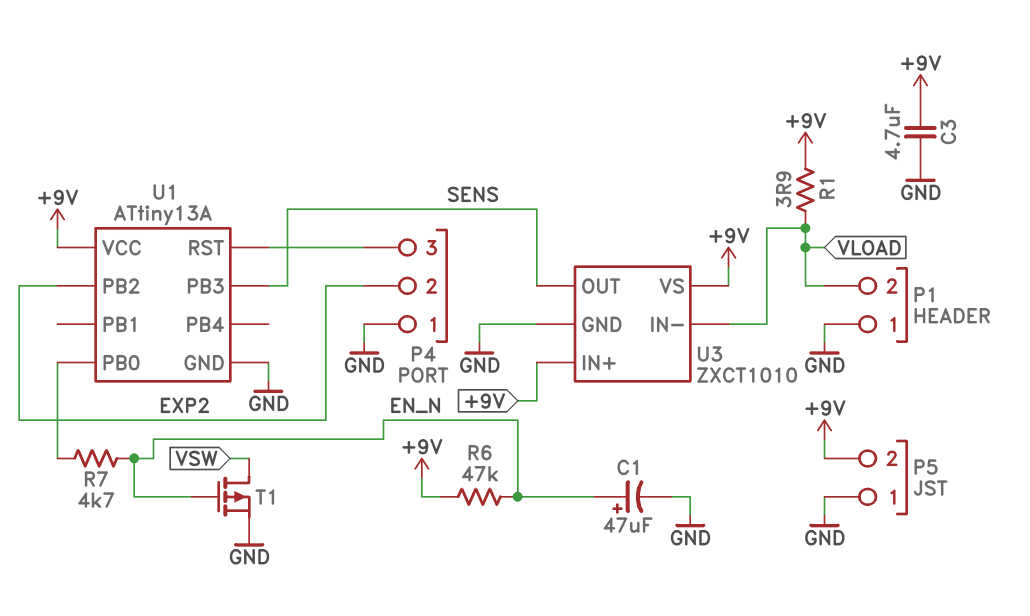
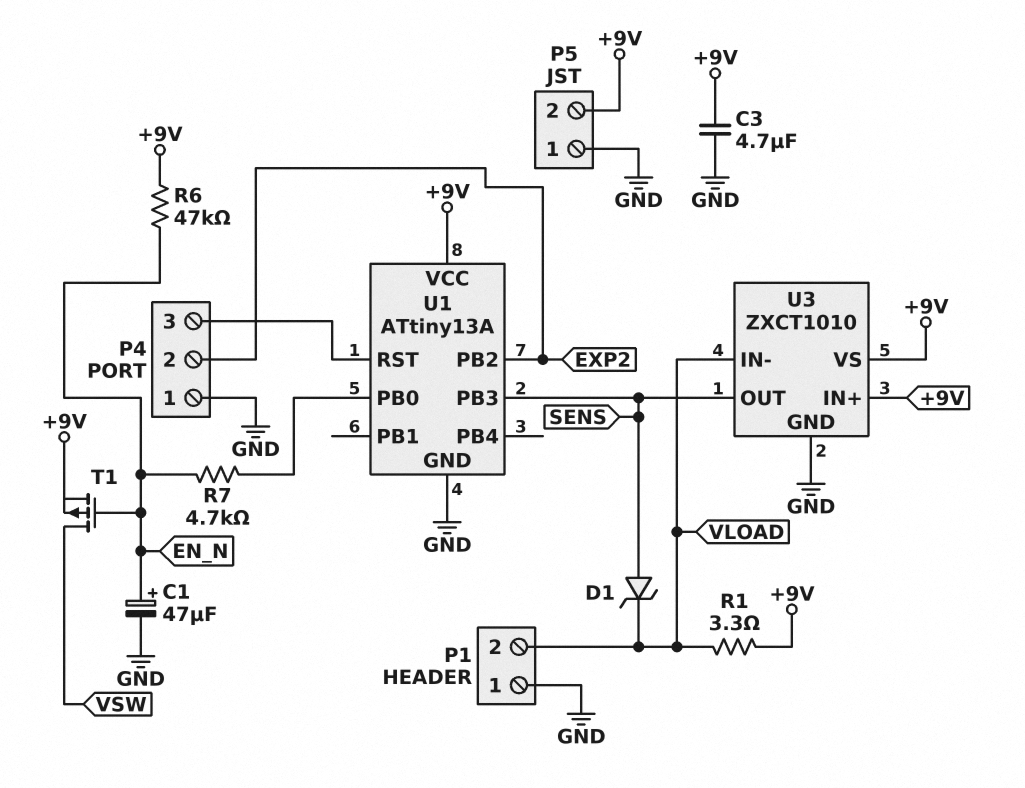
D1: none -> zener (A SENS, K VLOAD)
R1: 3.9 (+9V, VLOAD) -> 3.3 (+9V, VLOAD)
T1: PMOS (G EN_N, D VSW, S GND) -> PMOS (G EN_N, D VSW, S +9V)

